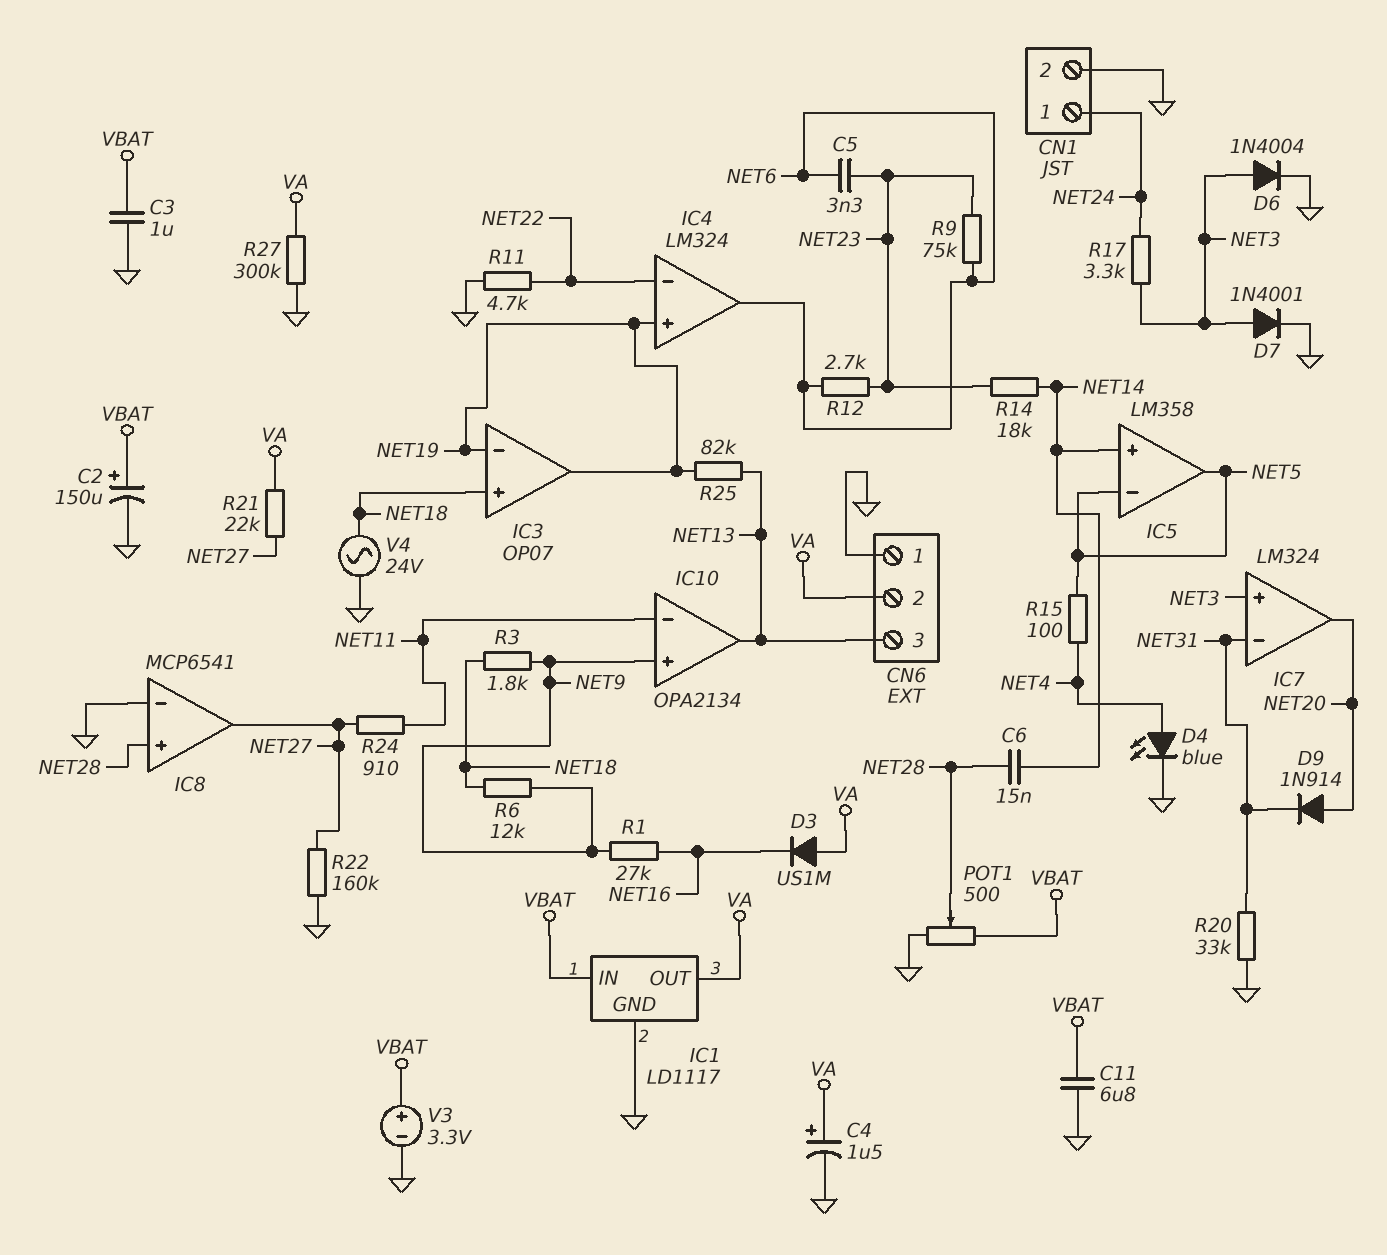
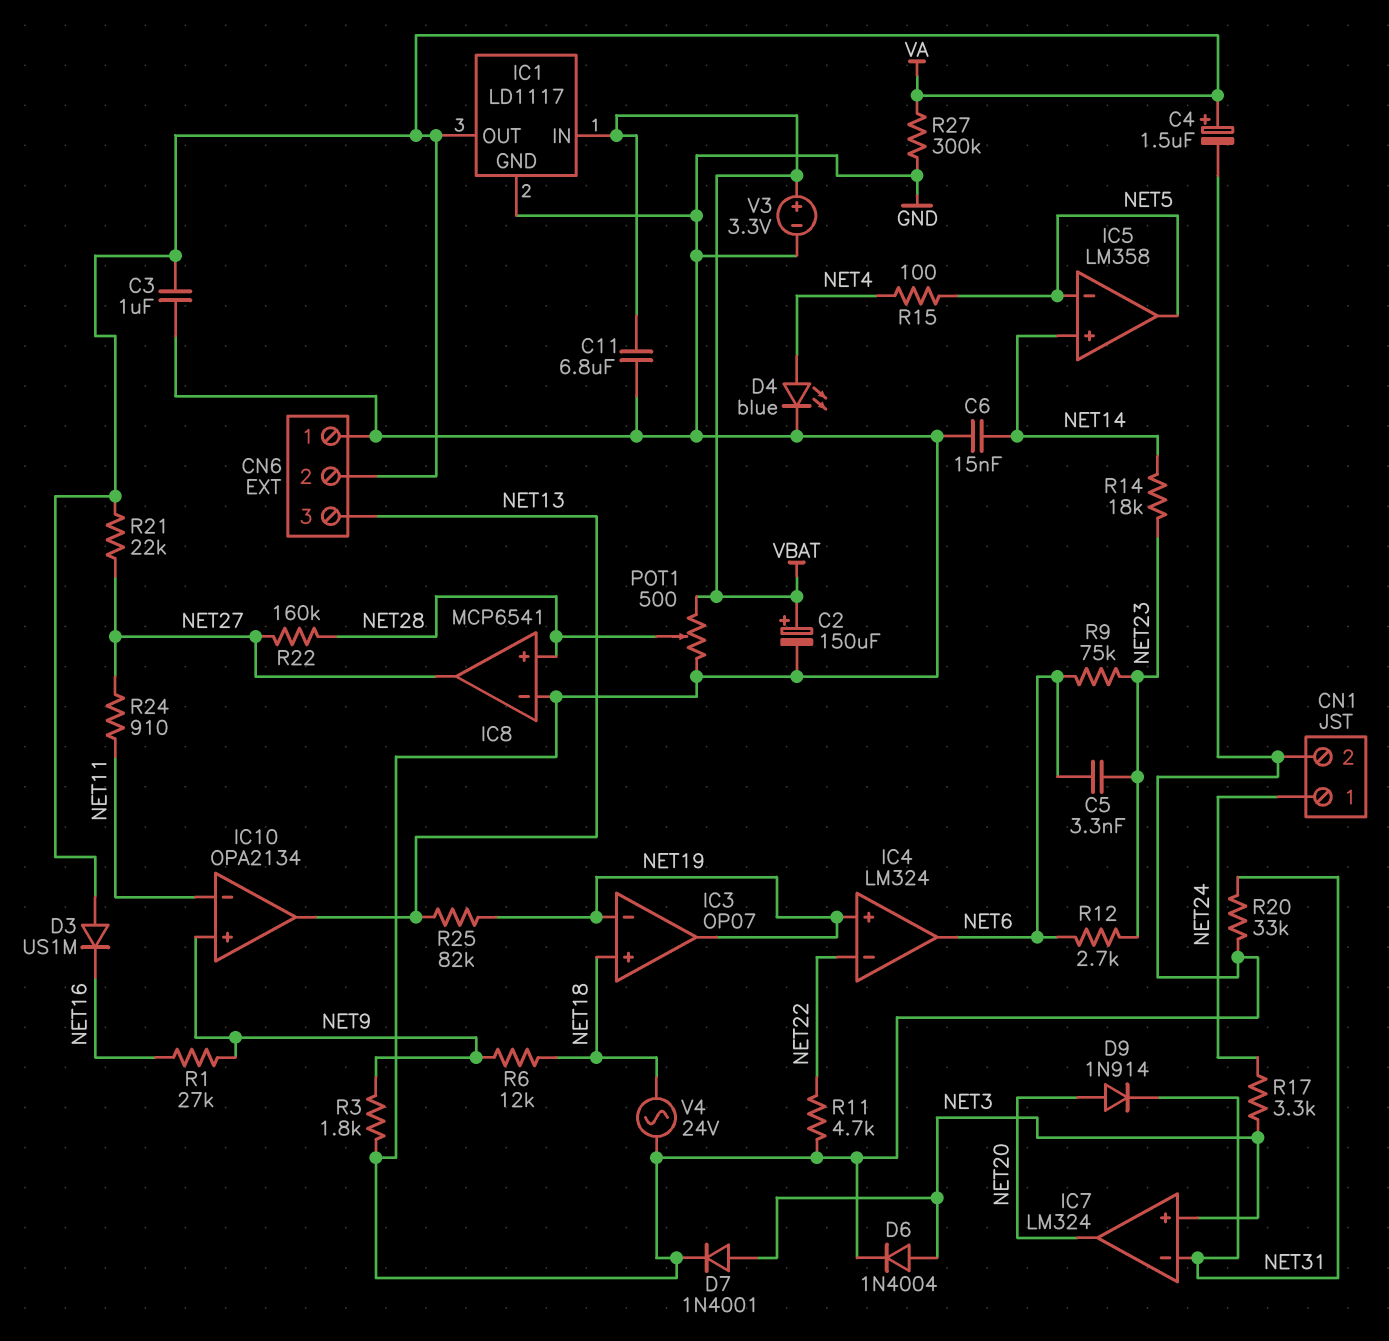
C3: 1uF (GND, VBAT) -> 1uF (GND, VA)
C6: 15nF (NET14, NET28) -> 15nF (GND, NET14)
R3: 1.8k (NET9, NET18) -> 1.8k (GND, NET9)
R22: 160k (GND, NET27) -> 160k (NET27, NET28)

